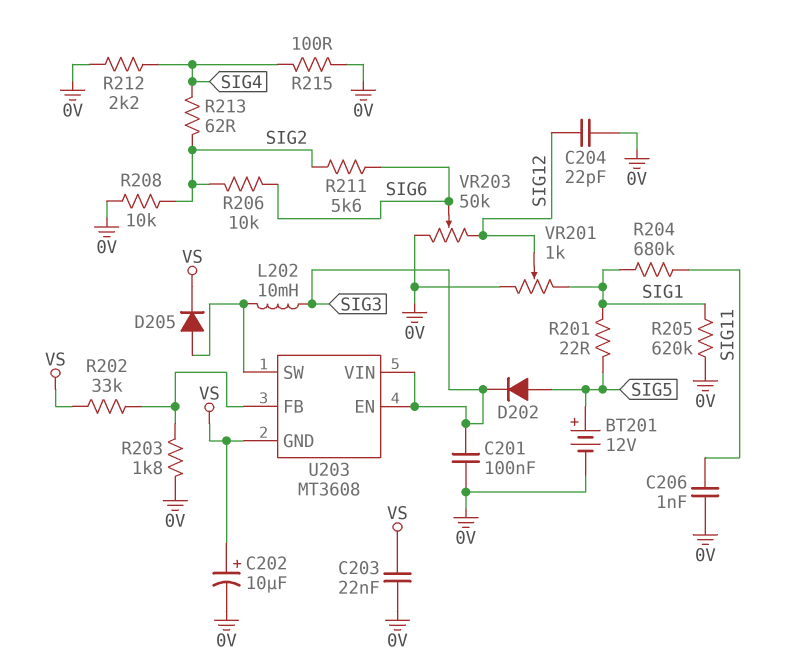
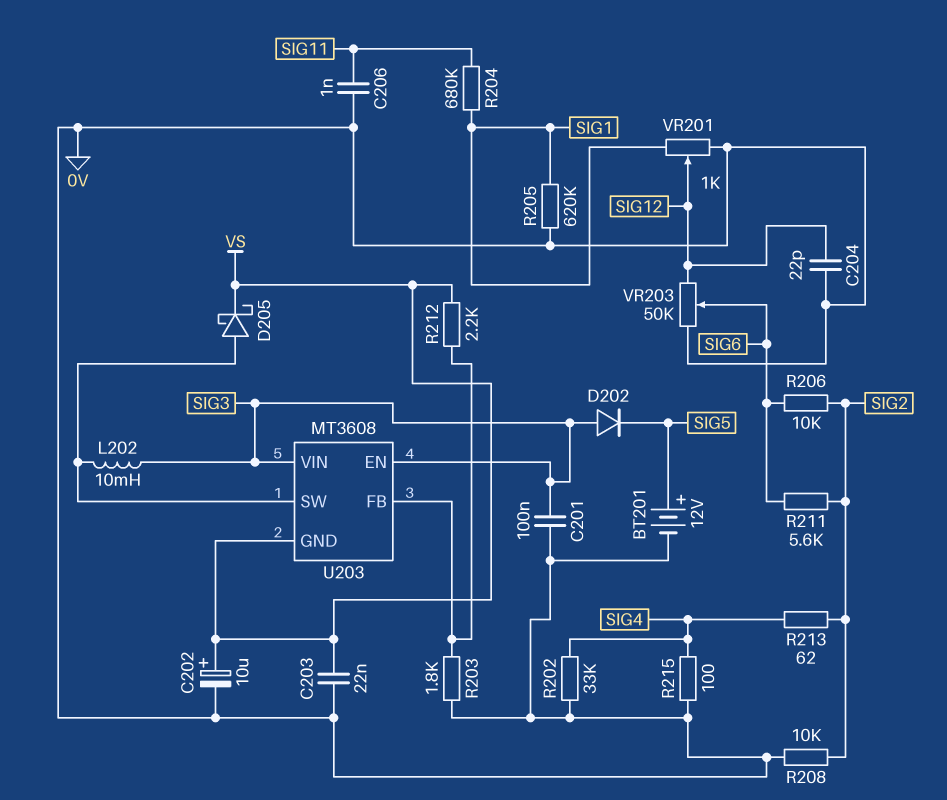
D202: diode (A SIG5, K SIG3) -> diode (A SIG3, K SIG5)
D205: diode (A U203/SW, K VS) -> schottky (A U203/SW, K VS)
R201: 22 (SIG1, SIG5) -> none
R202: 33k (U203/FB, VS) -> 33k (0V, SIG4)
R212: 2.2k (0V, SIG4) -> 2.2k (U203/FB, VS)

